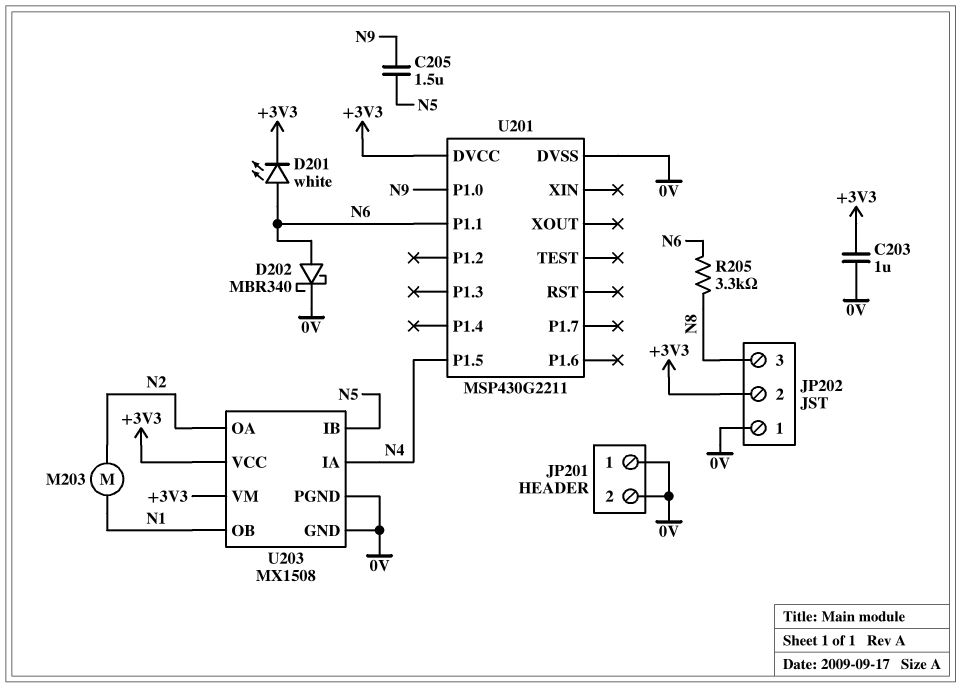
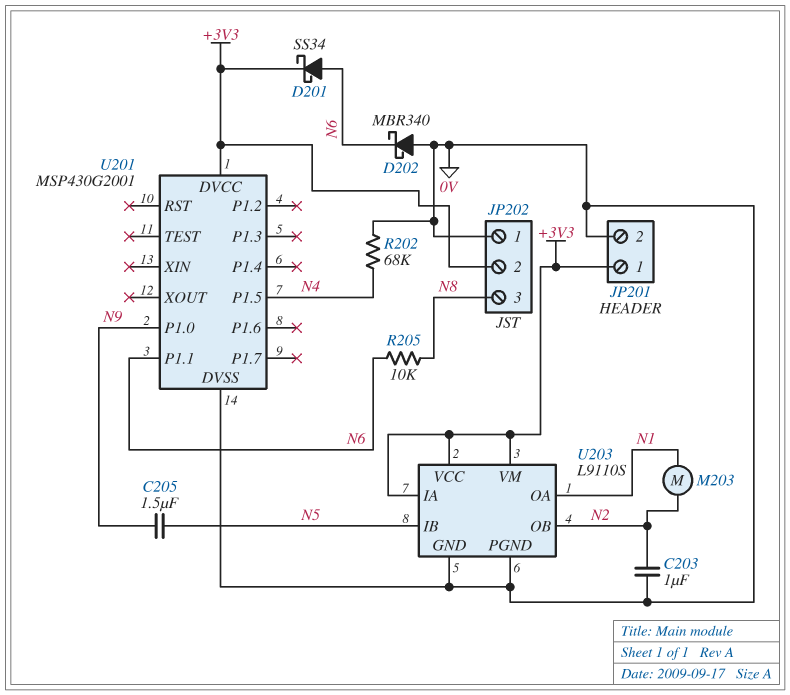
C203: 1uF (+3V3, 0V) -> 1uF (0V, N2)
D201: LED white (A N6, K +3V3) -> schottky SS34 (A N6, K +3V3)
D202: schottky MBR340 (A N6, K 0V) -> schottky MBR340 (A 0V, K N6)
JP201 pin 1: 0V -> +3V3
R202: none -> 68k (0V, N4)
R205: 3.3k (N6, N8) -> 10k (N6, N8)
U201: MSP430G2211 -> MSP430G2001
U203: MX1508 -> L9110S
U203 pin IA: N4 -> +3V3
U203 pin OA: N2 -> N1
U203 pin OB: N1 -> N2

